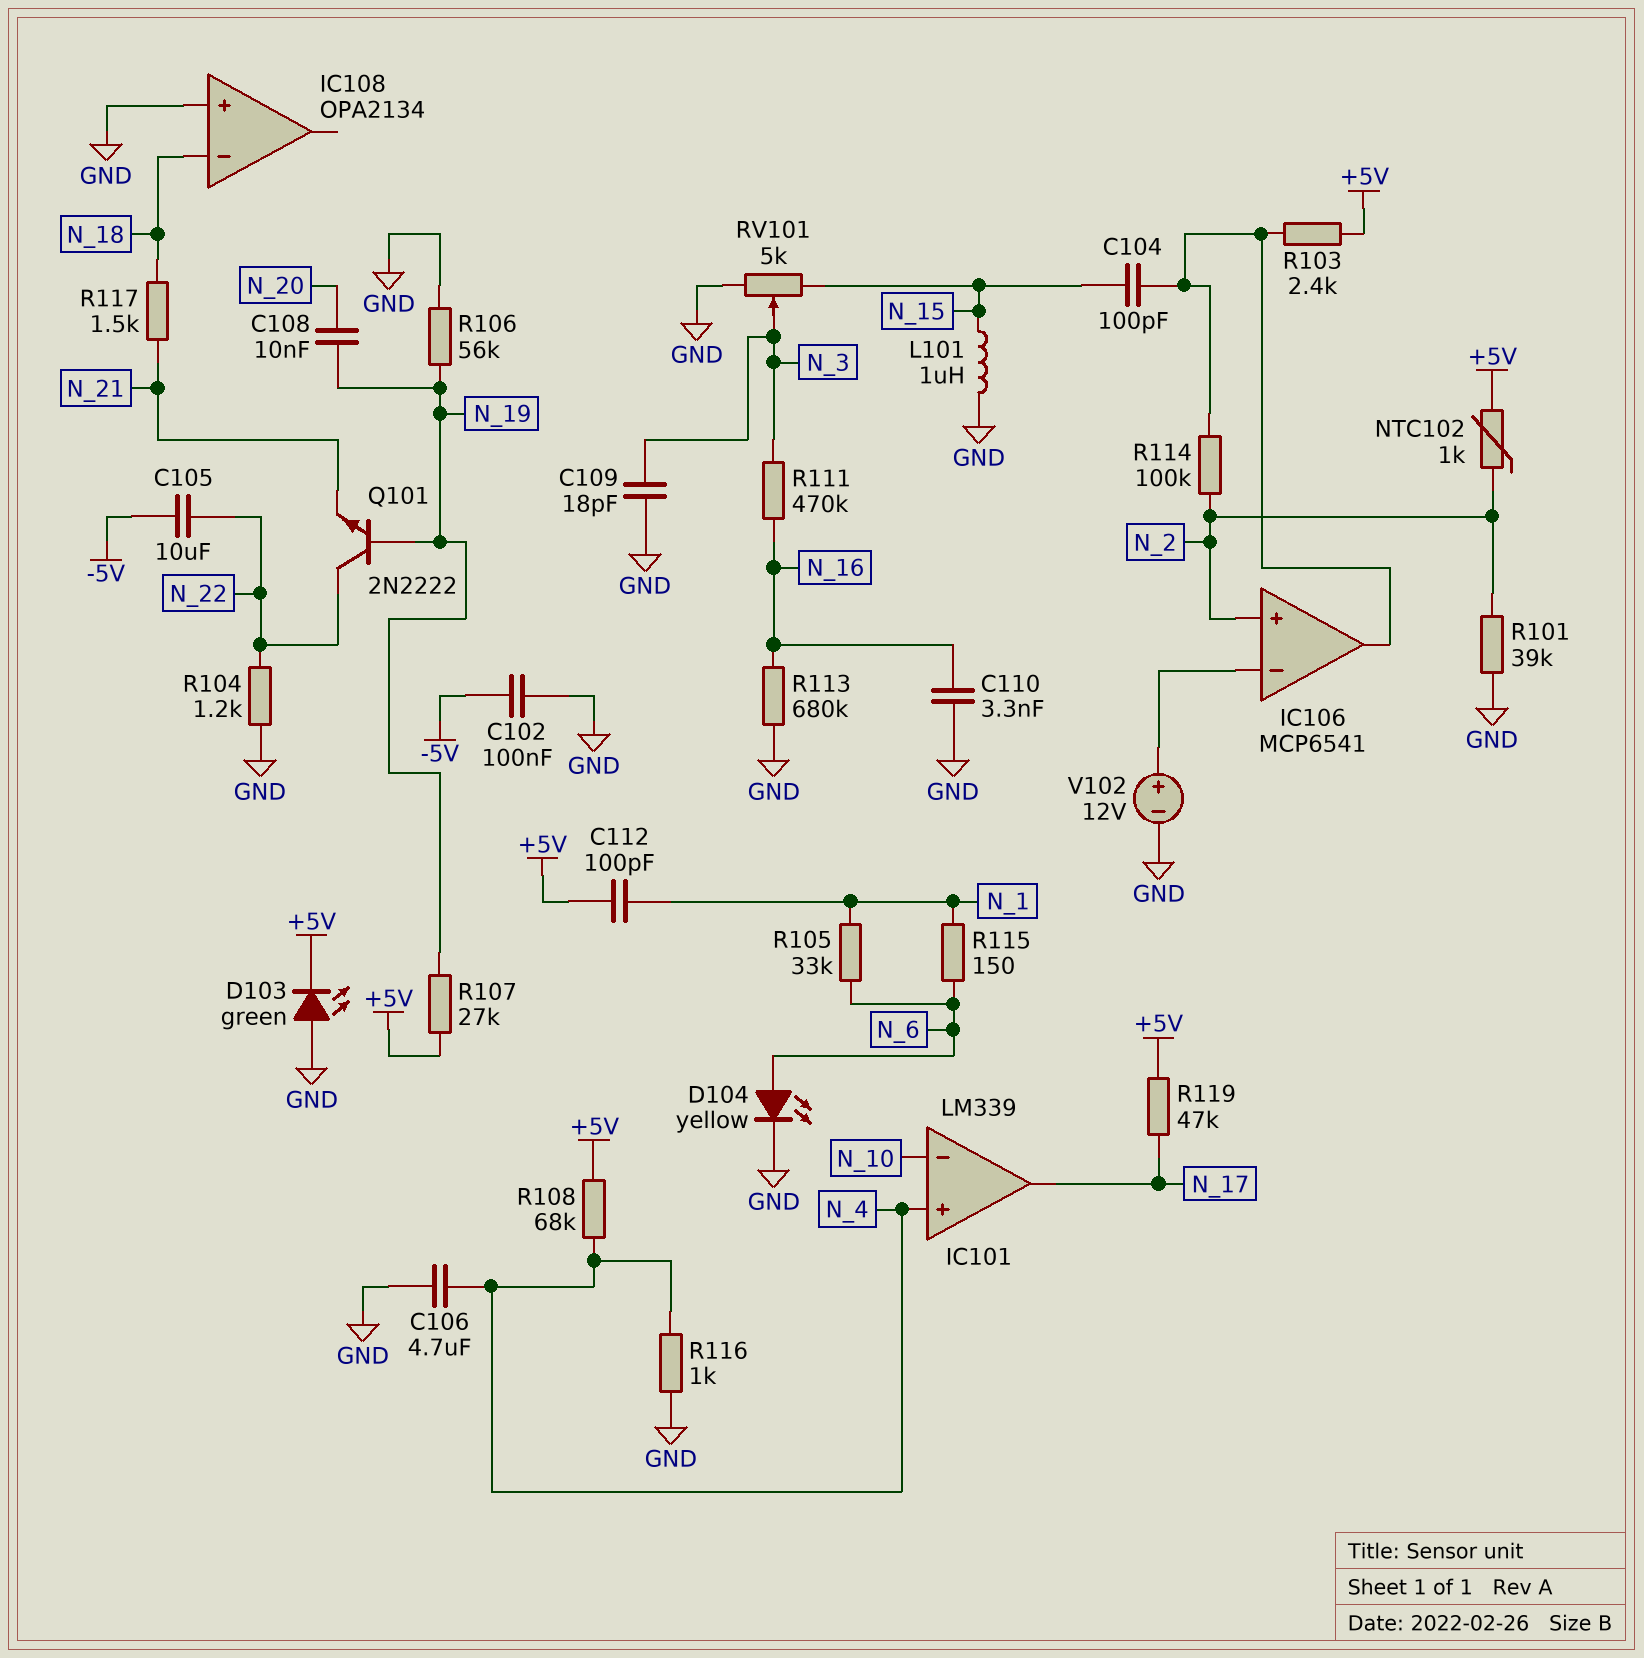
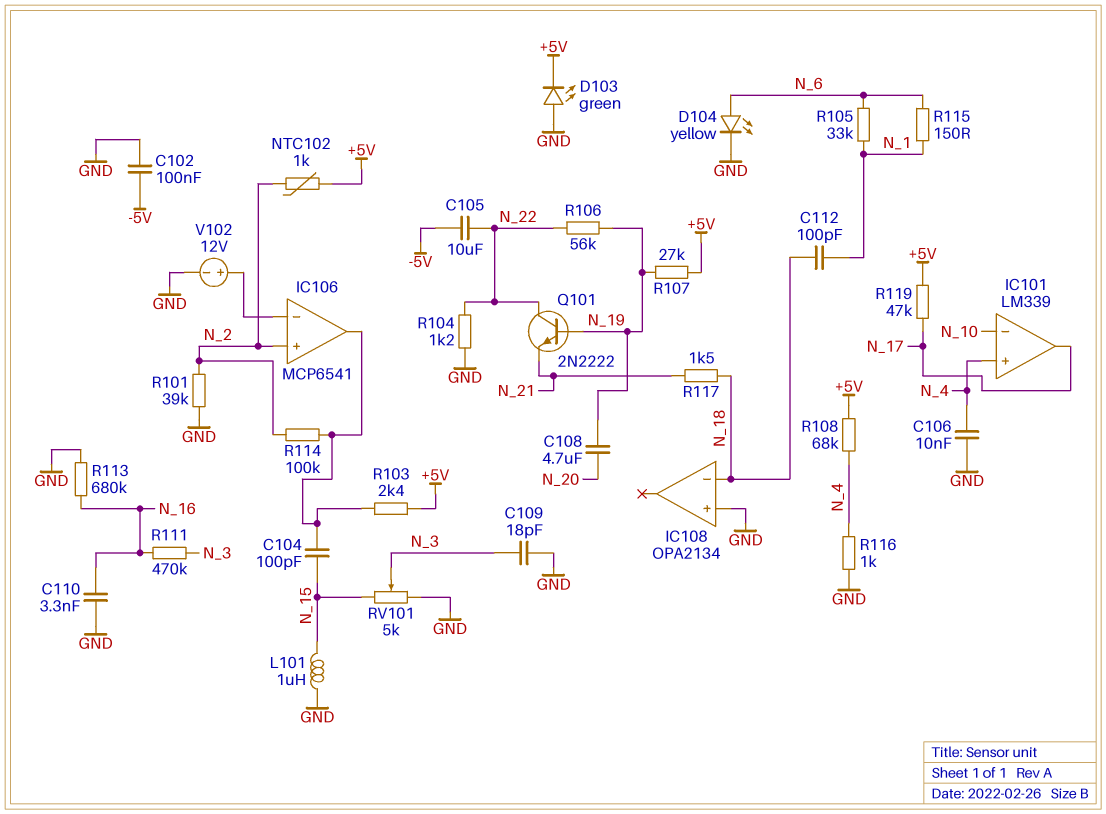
C106: 4.7uF (GND, N_4) -> 10nF (GND, N_4)
C108: 10nF (N_19, N_20) -> 4.7uF (N_19, N_20)
C112: 100pF (+5V, N_1) -> 100pF (N_1, N_18)
R106: 56k (GND, N_19) -> 56k (N_19, N_22)

